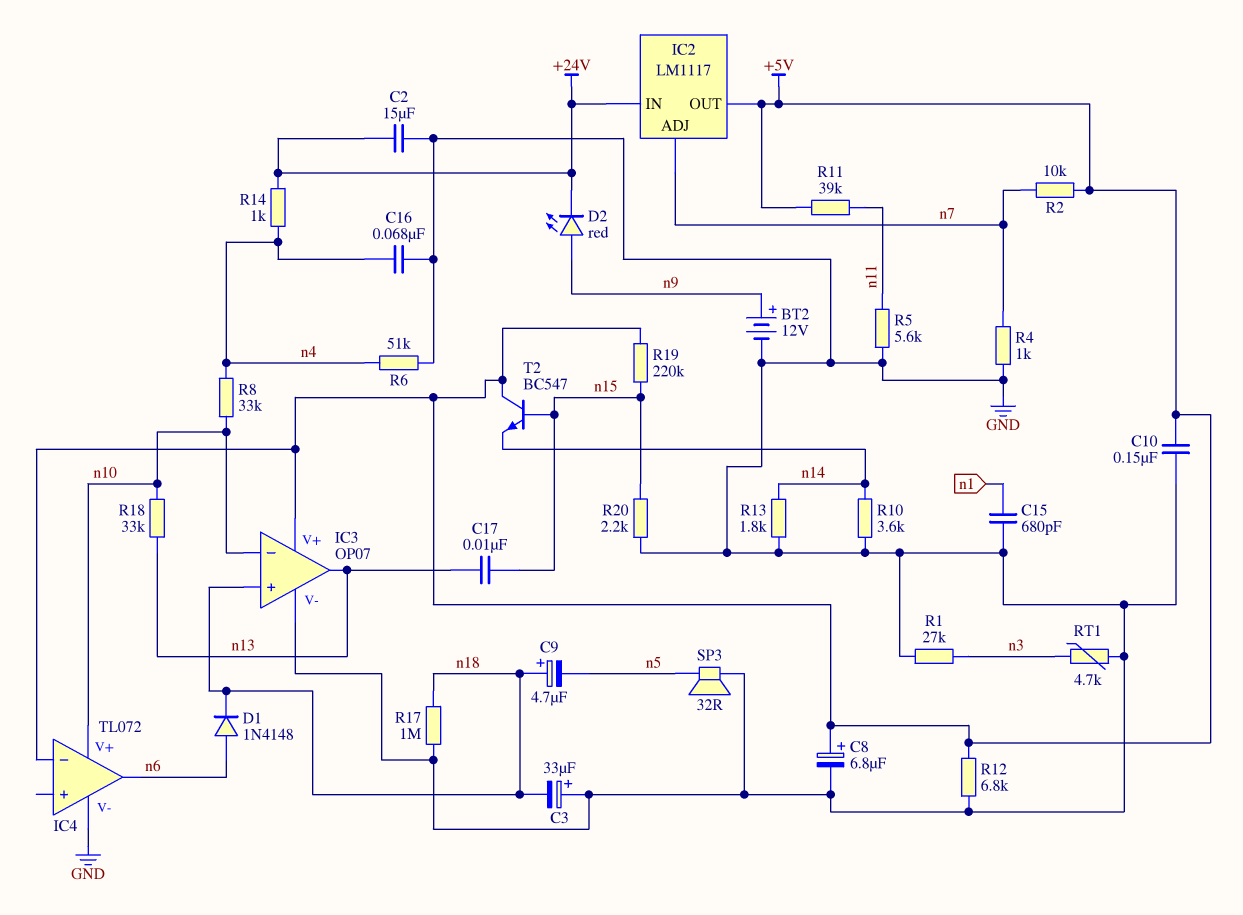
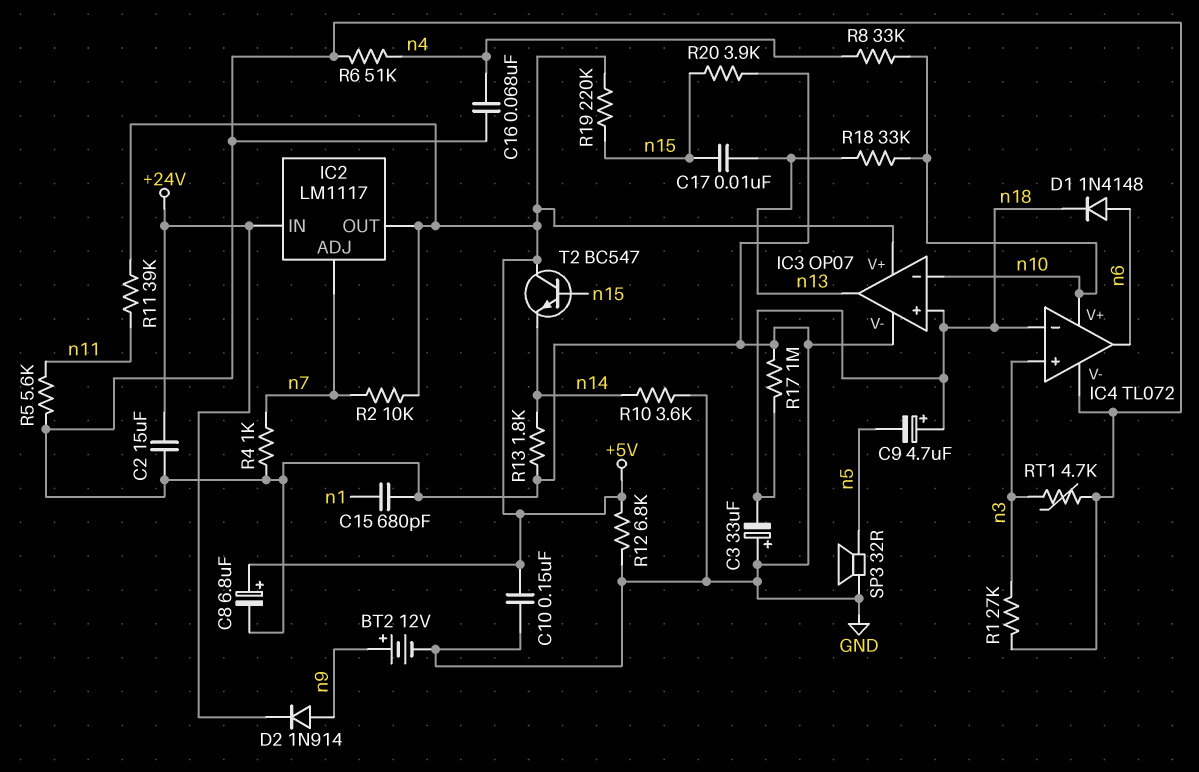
D2: LED red (A n9, K +24V) -> diode 1N914 (A n9, K +24V)
IC4 pin in+: none -> n3
IC4 pin in-: +5V -> n18
R14: 1k (+24V, n4) -> none
R20: 2.2k (GND, n15) -> 3.9k (GND, n15)

